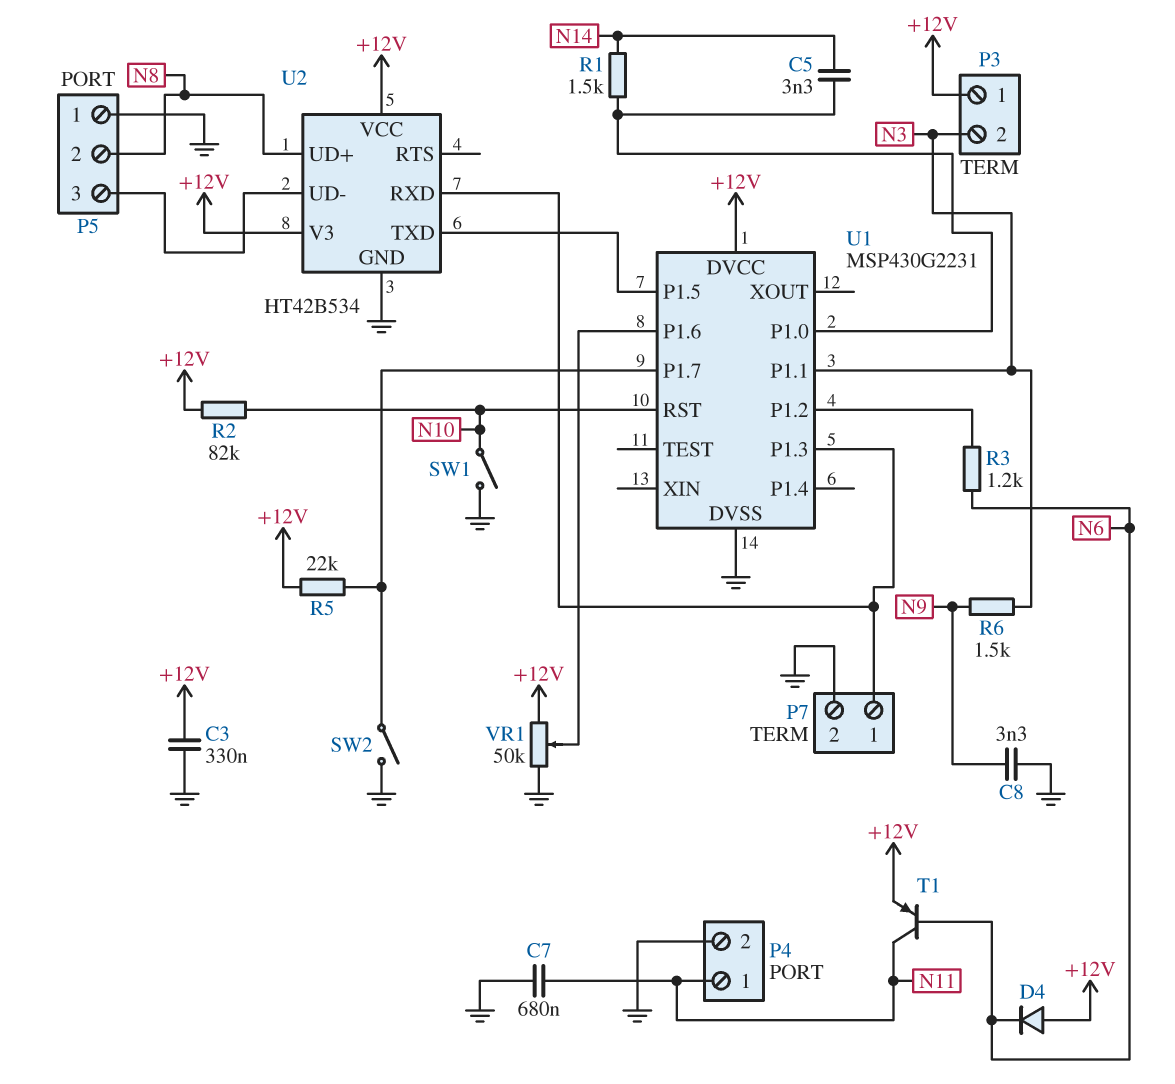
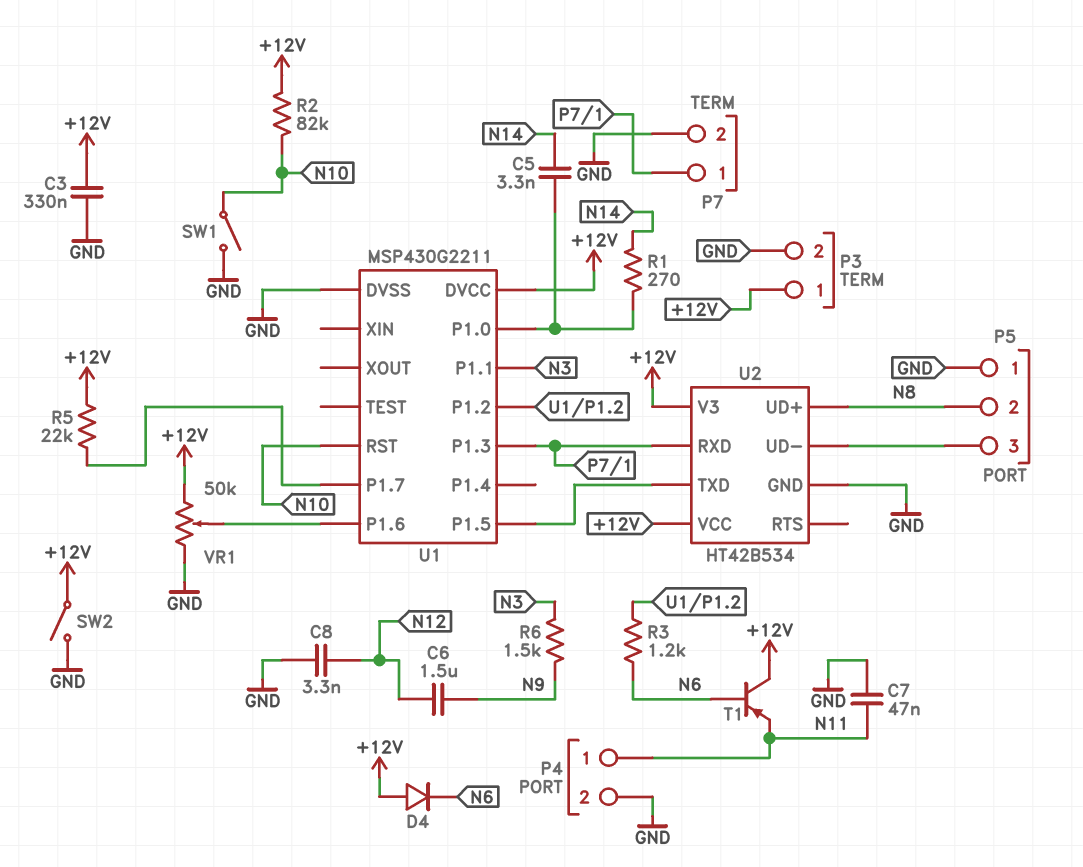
C6: none -> 1.5uF (N9, N12)
C7: 680nF (GND, N11) -> 47nF (GND, N11)
C8: 3.3nF (GND, N9) -> 3.3nF (GND, N12)
P3 pin 2: N3 -> GND
R1: 1.5k (N14, U1/P1.0) -> 270 (N14, U1/P1.0)
SW2: switch (GND, U1/P1.7) -> switch (+12V, GND)
T1: PNP (B N6, C N11, E +12V) -> PNP (B N6, C +12V, E N11)
U1: MSP430G2231 -> MSP430G2211

